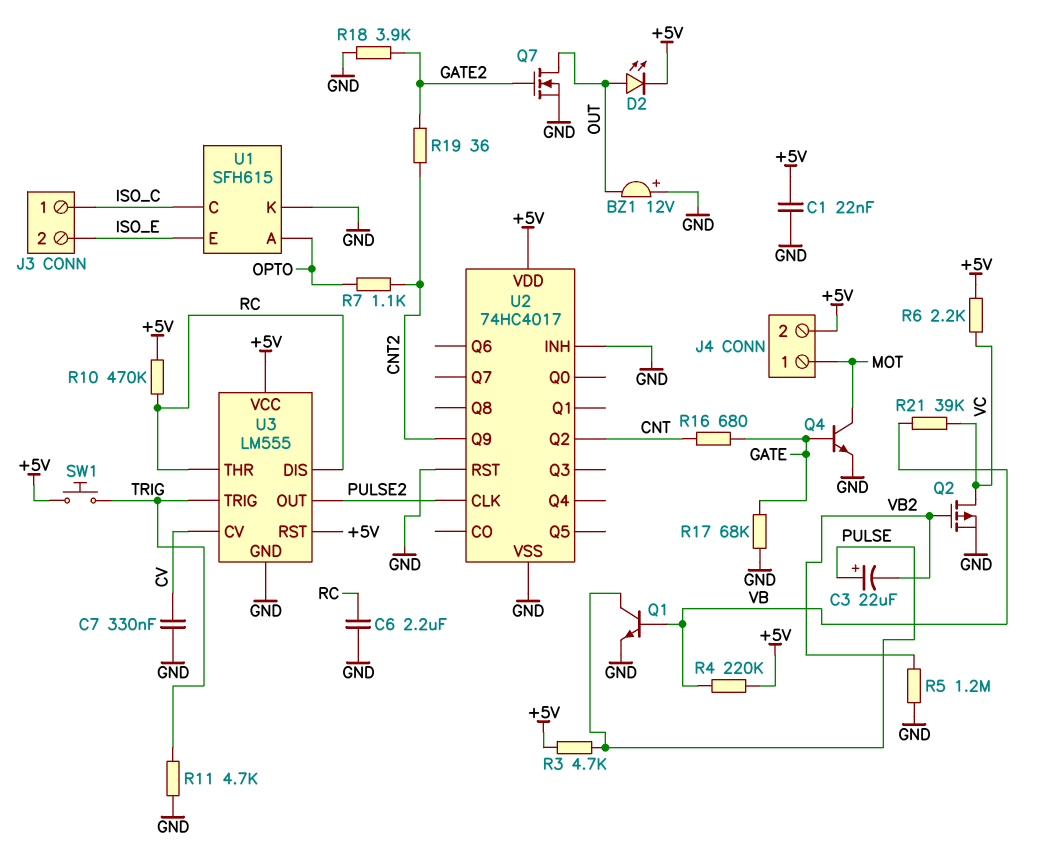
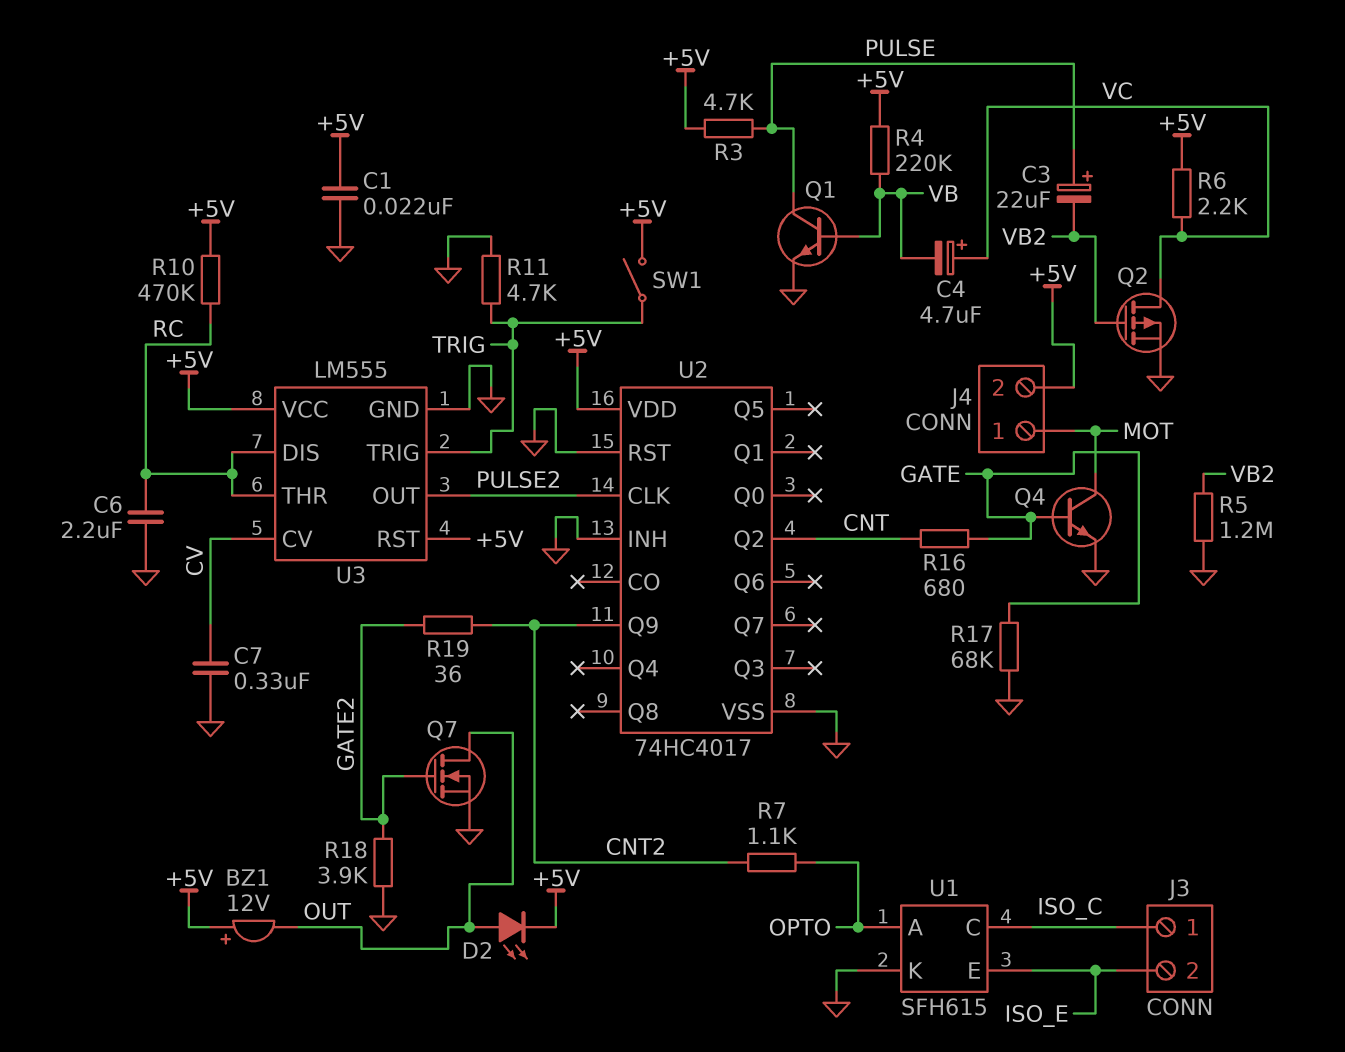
BZ1: buzzer 12V (plus GND, minus OUT) -> buzzer 12V (plus +5V, minus OUT)
C4: none -> 4.7uF (plus VC, minus VB)
R21: 39k (VB, VC) -> none
SW1: button (+5V, TRIG) -> switch (+5V, TRIG)

